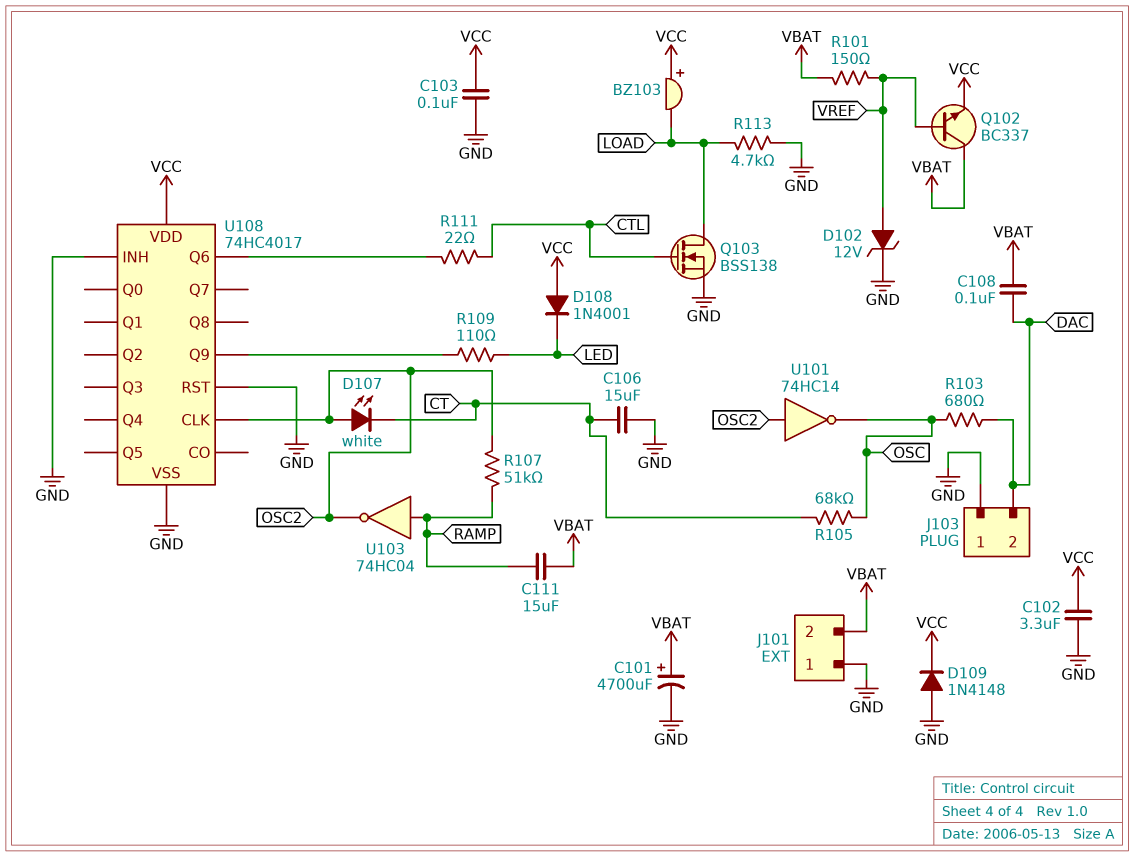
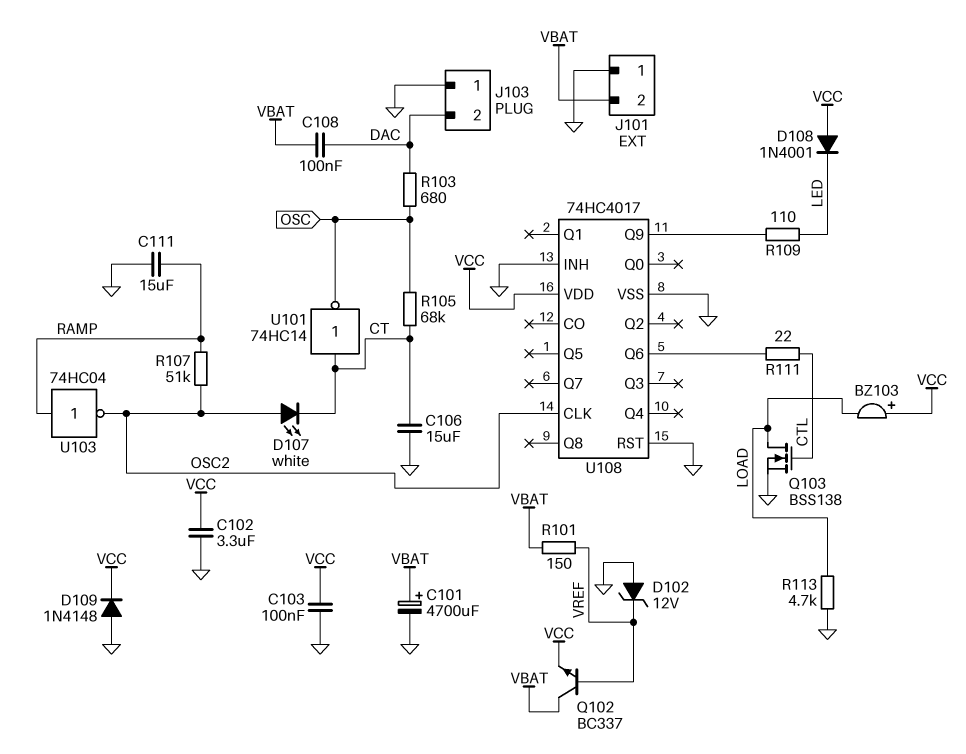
C111: 15uF (RAMP, VBAT) -> 15uF (GND, RAMP)
D102: zener 12V (A VREF, K GND) -> zener 12V (A GND, K VREF)
U101: NOT 74HC14 (in OSC2, out OSC) -> NOT 74HC14 (in CT, out OSC)

